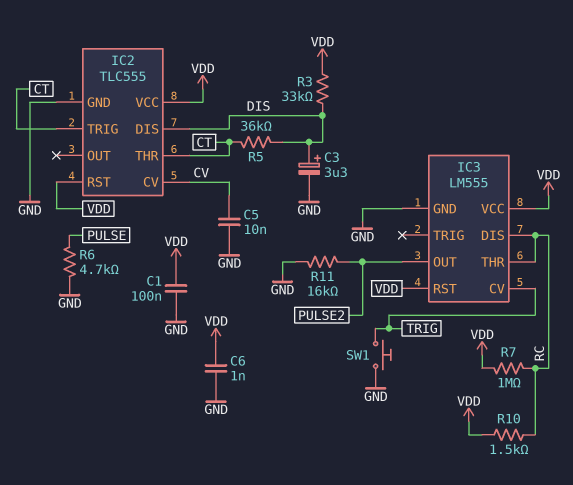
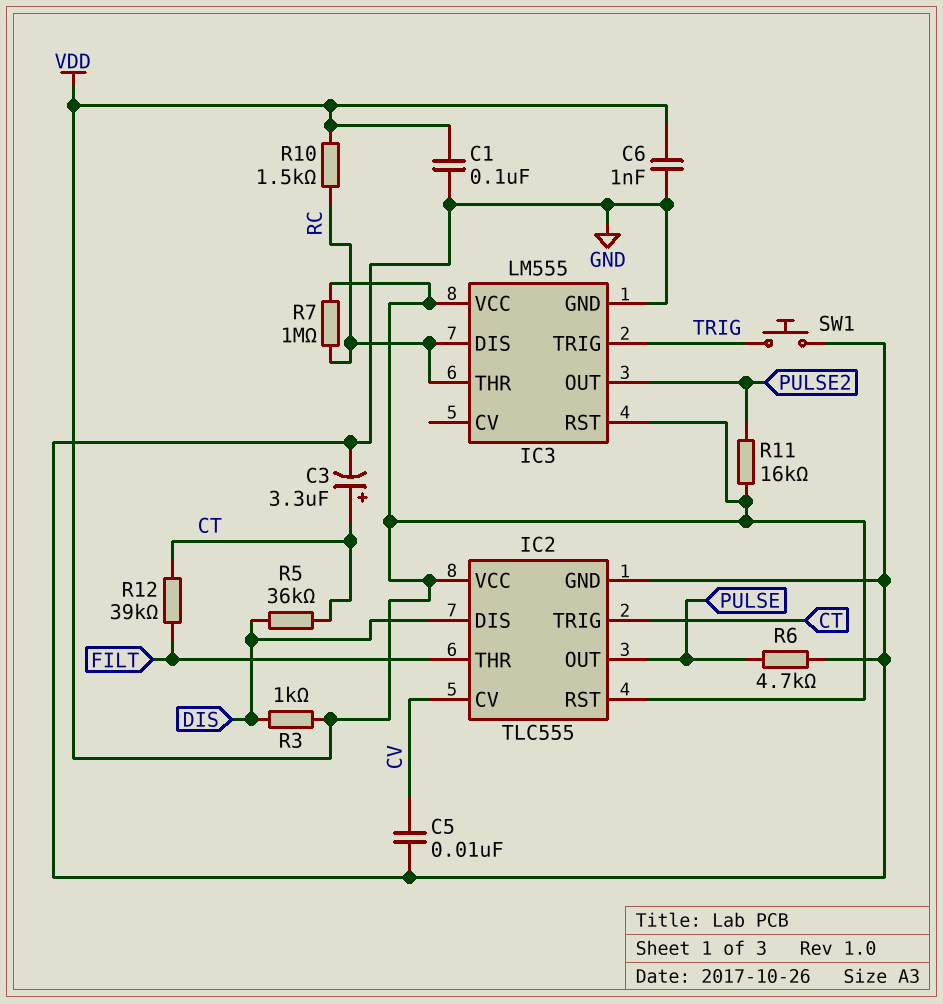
C3: 3.3uF (plus DIS, minus GND) -> 3.3uF (plus CT, minus GND)
IC2 pin OUT: none -> PULSE
IC2 pin THR: CT -> FILT
IC3 pin CV: TRIG -> none
IC3 pin TRIG: none -> TRIG
R3: 33k (DIS, VDD) -> 1k (DIS, VDD)
R11: 16k (GND, PULSE2) -> 16k (PULSE2, VDD)
R12: none -> 39k (CT, FILT)

